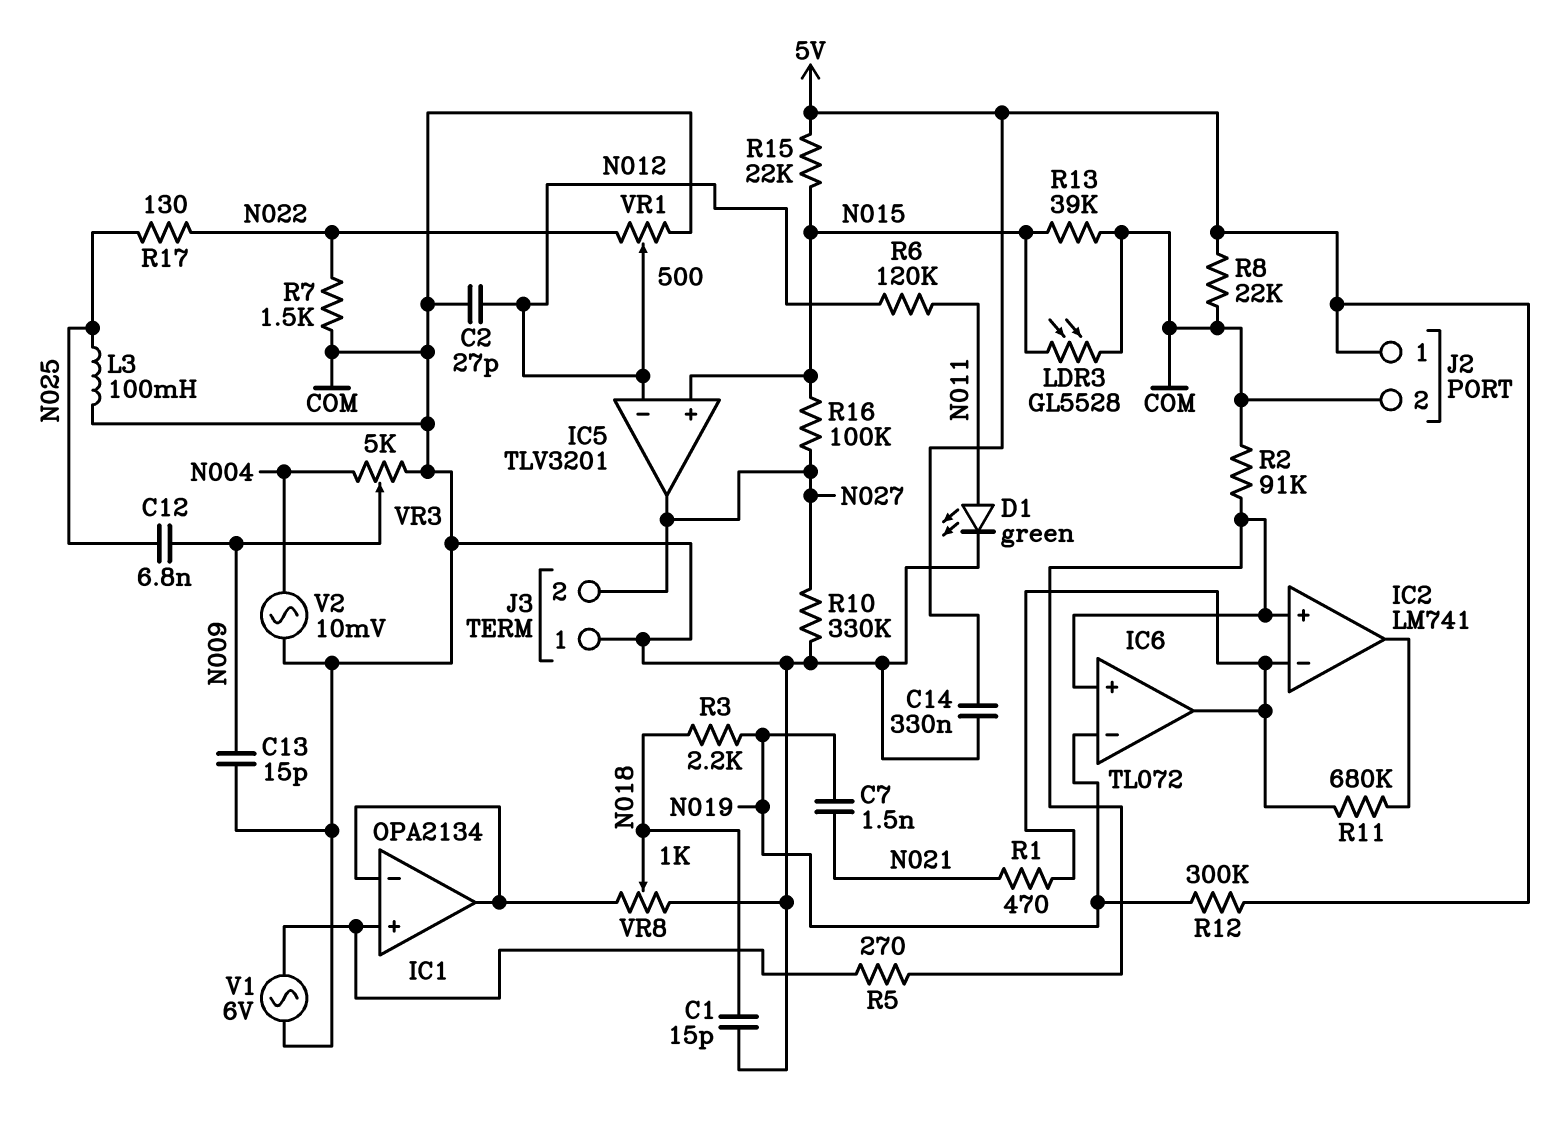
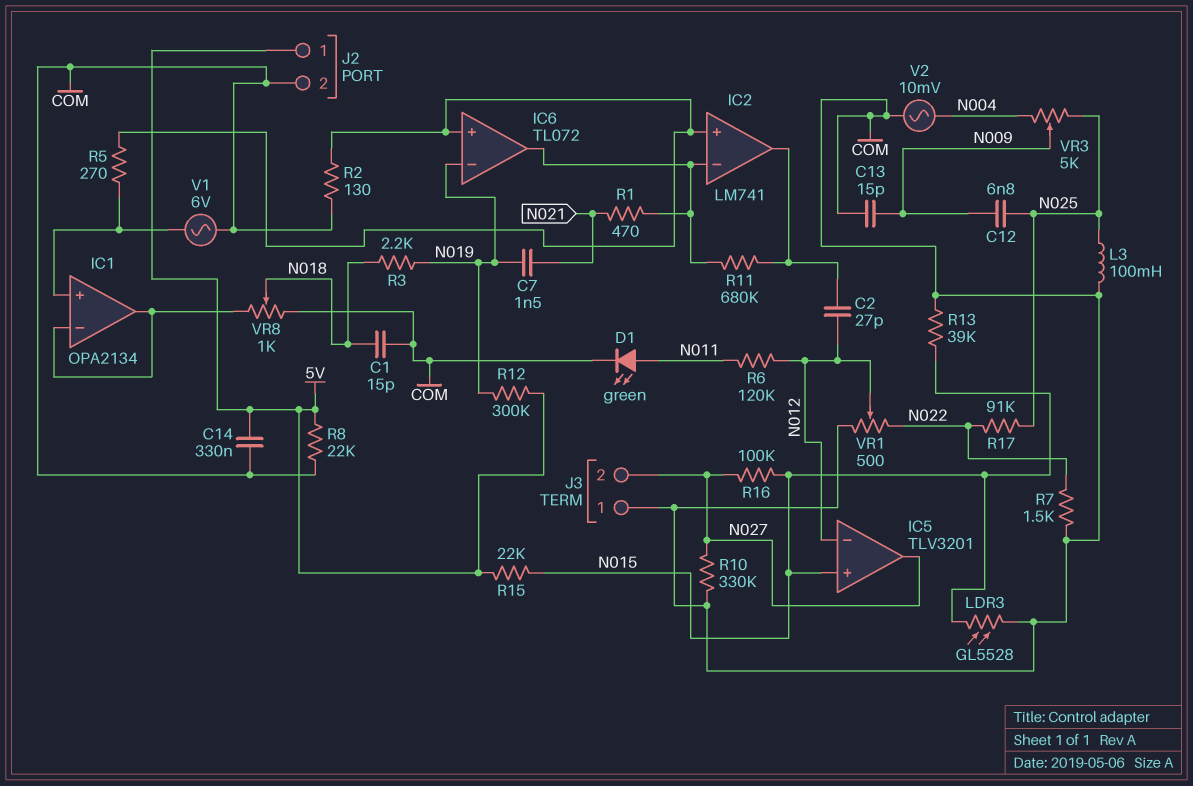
C2: 27pF (COM, N012) -> 27pF (IC2/out, N012)
R2: 91k (COM, IC2/in+) -> 130 (COM, IC2/in+)
R17: 130 (N022, N025) -> 91k (N022, N025)
VR3: 5k (COM, N004, wiper N009) -> 5k (N004, N025, wiper N009)

